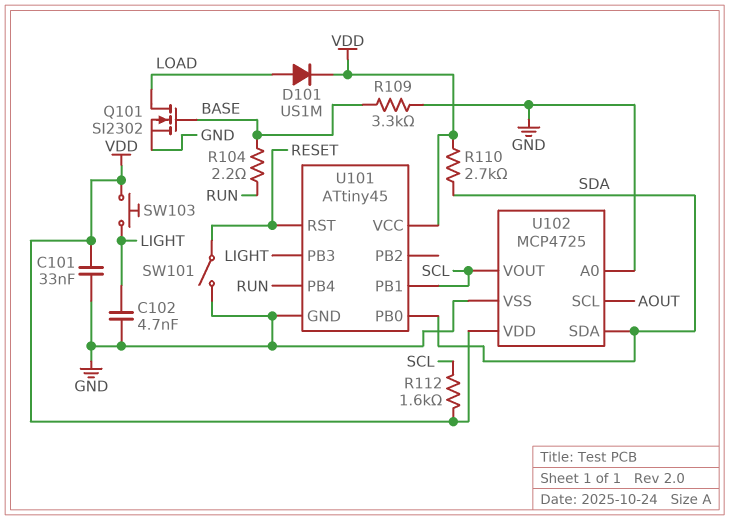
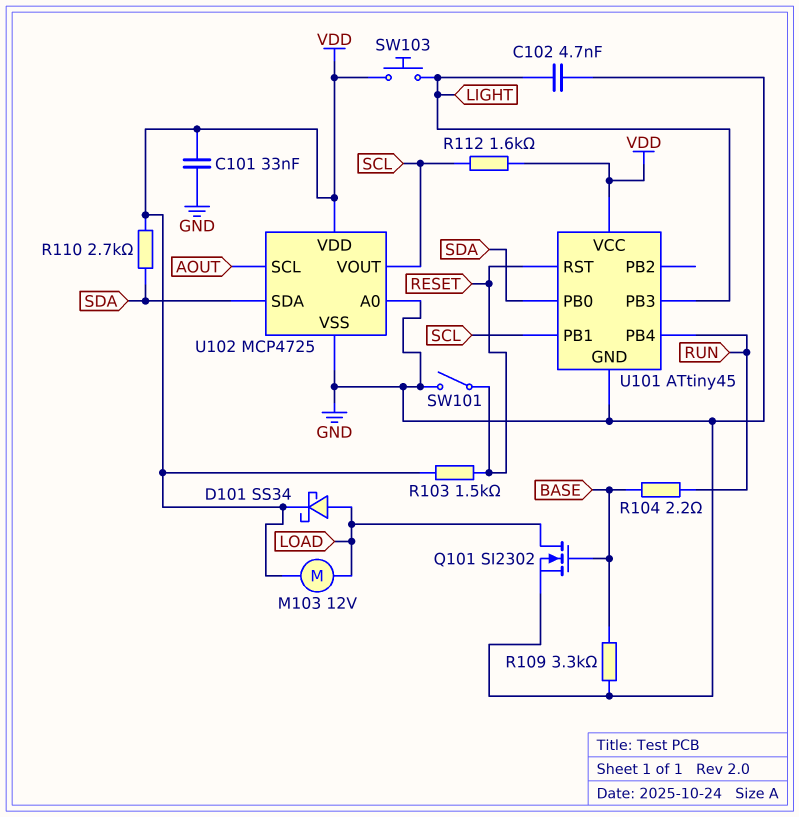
D101: diode US1M (A LOAD, K VDD) -> schottky SS34 (A LOAD, K VDD)
M103: none -> motor 12V (LOAD, VDD)
R103: none -> 1.5k (RESET, VDD)

